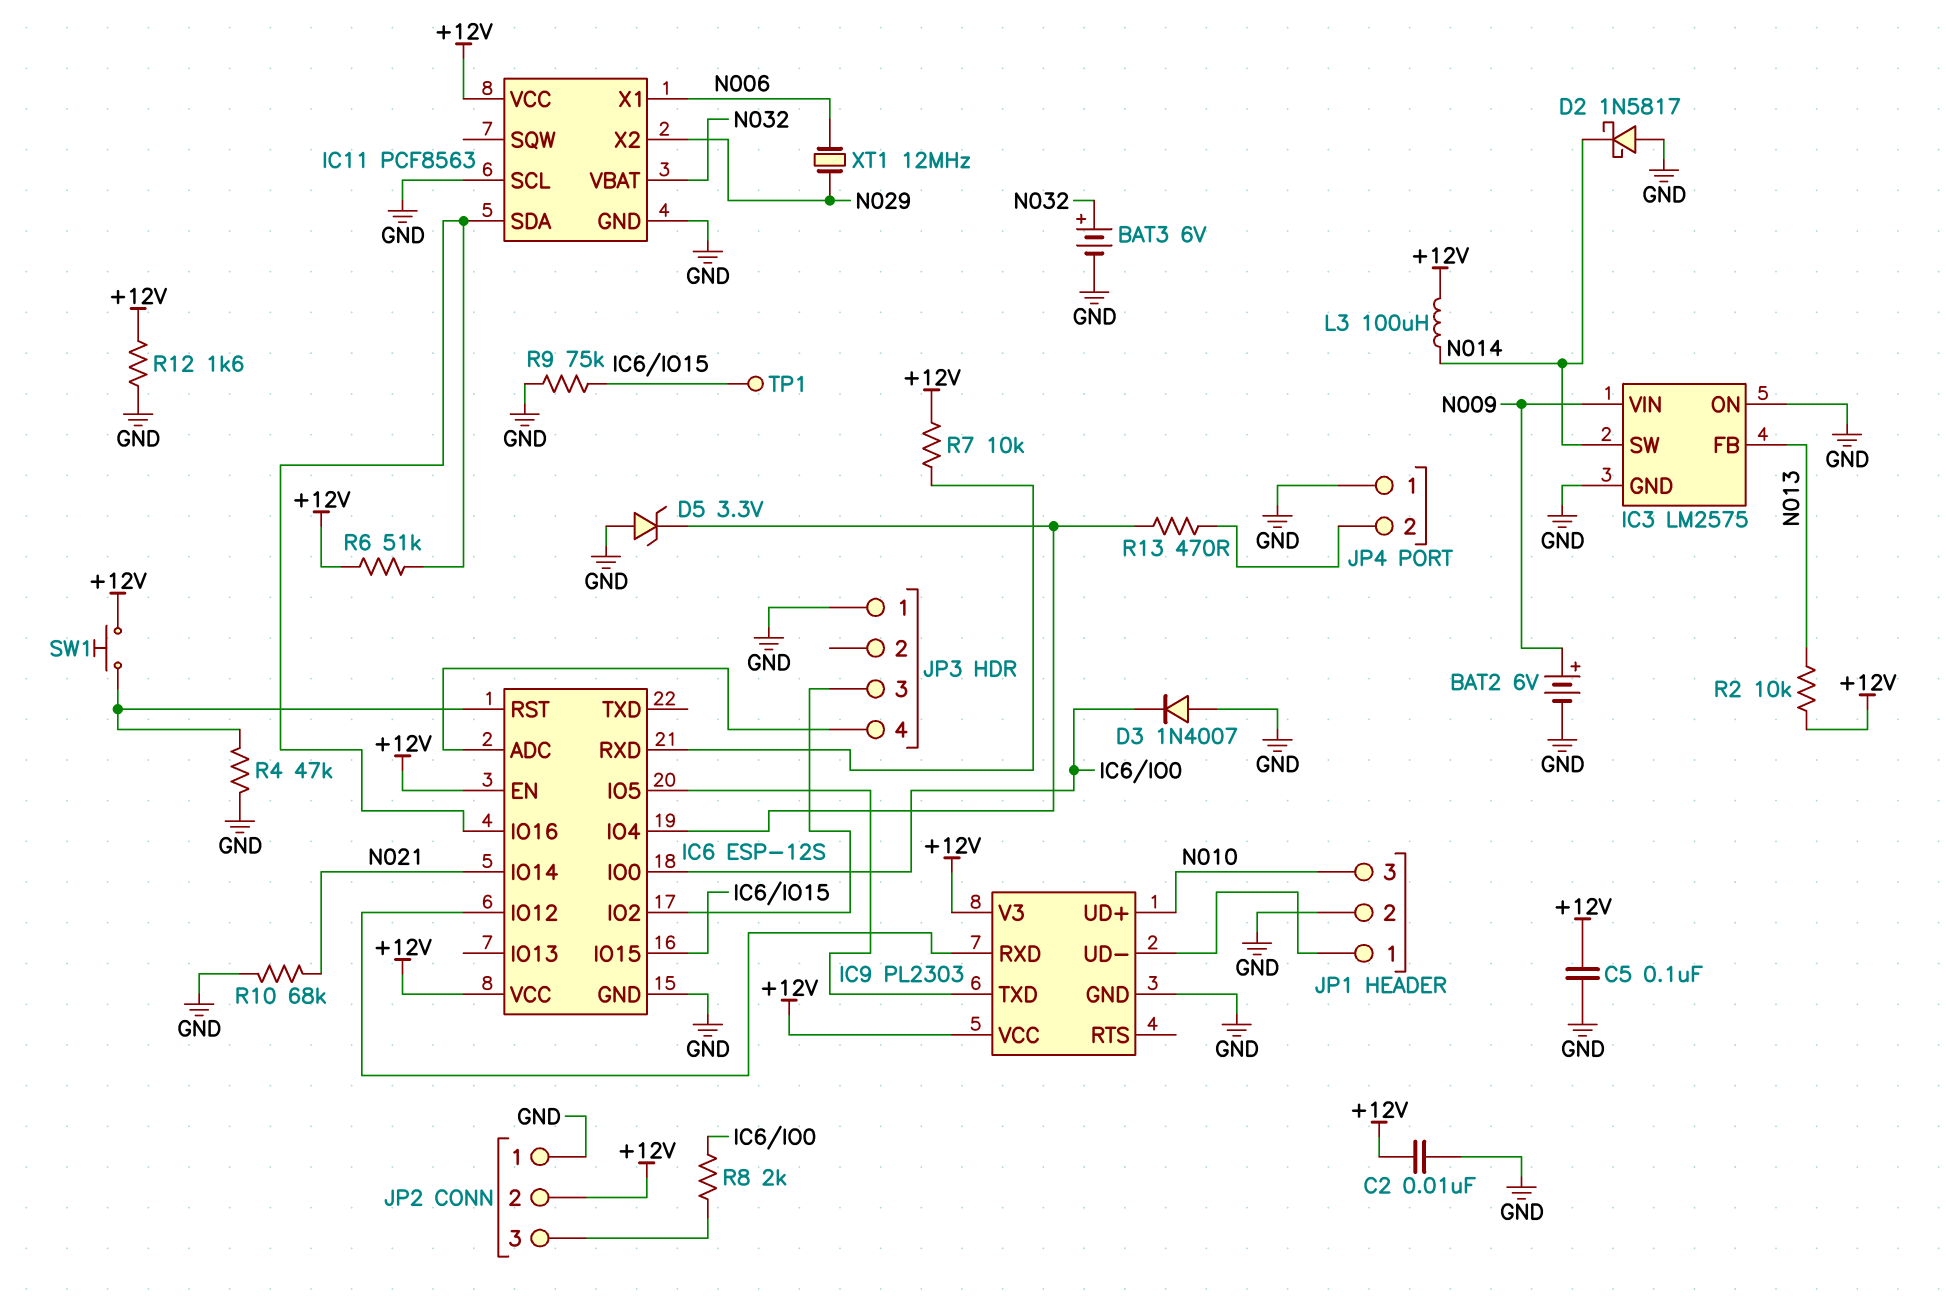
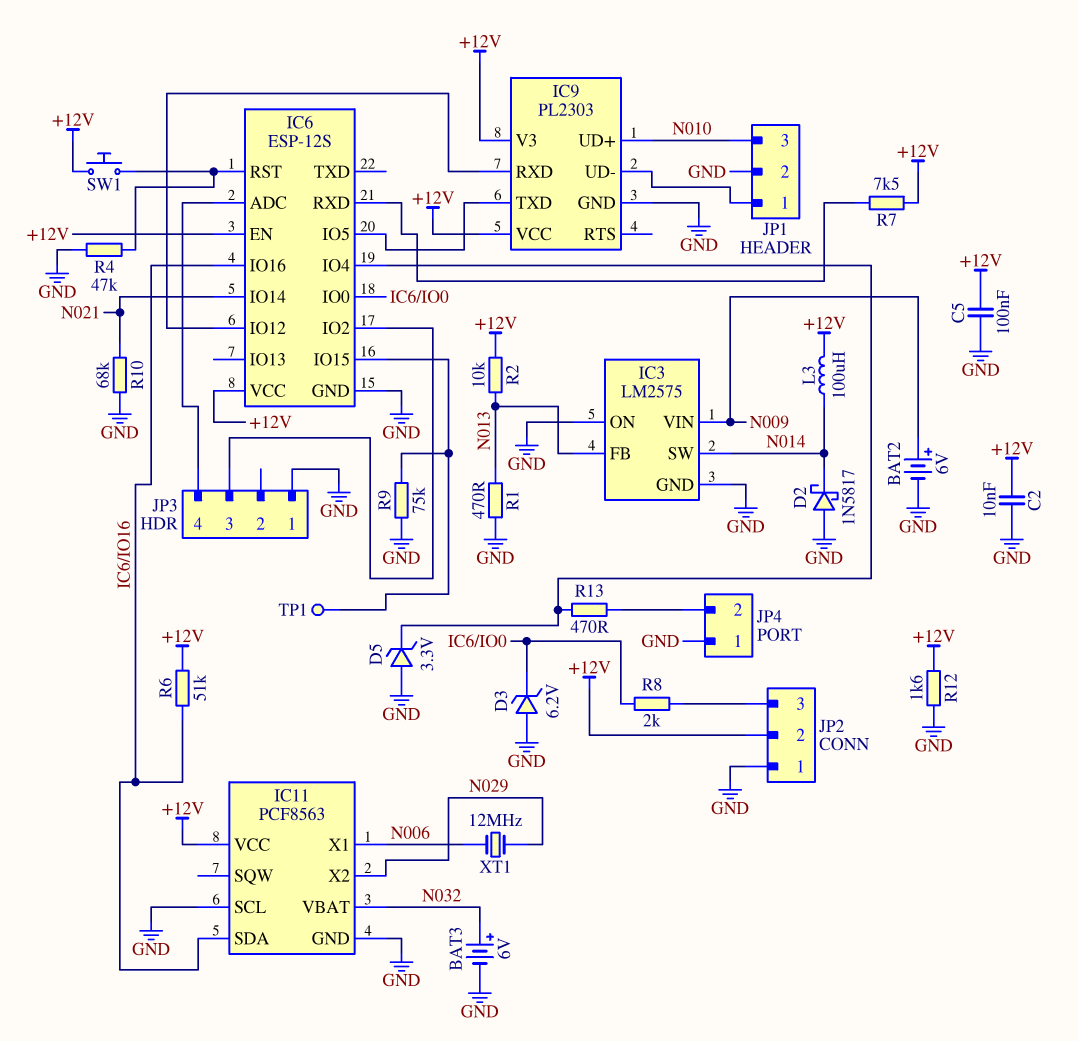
D3: diode 1N4007 (A GND, K IC6/IO0) -> zener 6.2V (A GND, K IC6/IO0)
R1: none -> 470 (GND, N013)
R7: 10k (+12V, IC6/RXD) -> 7.5k (+12V, IC6/RXD)

